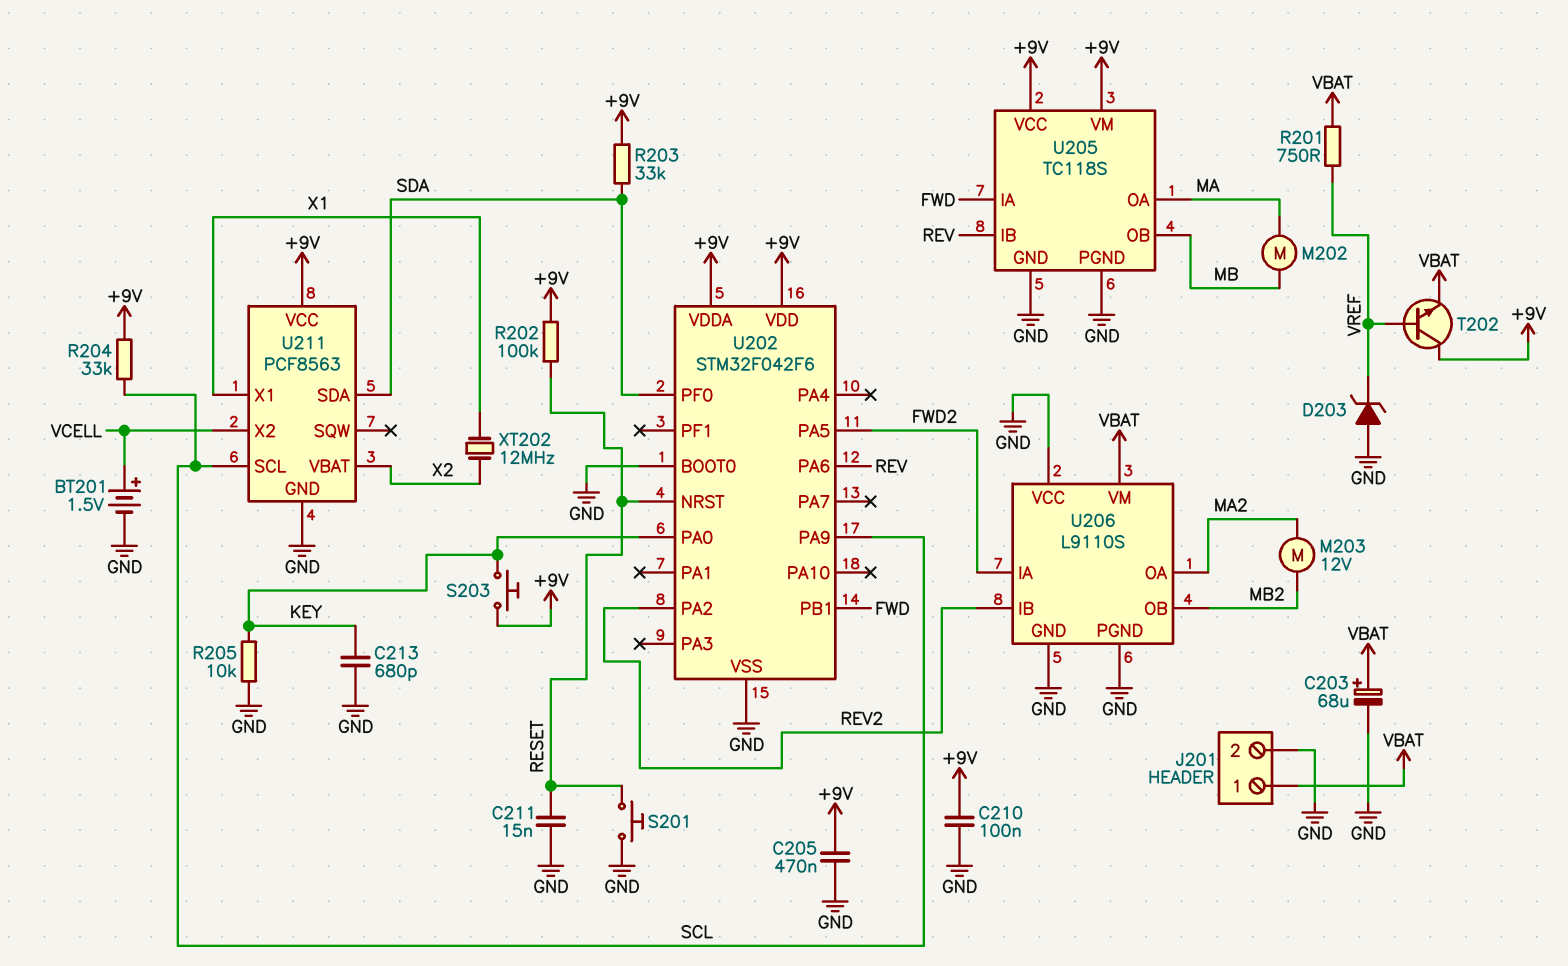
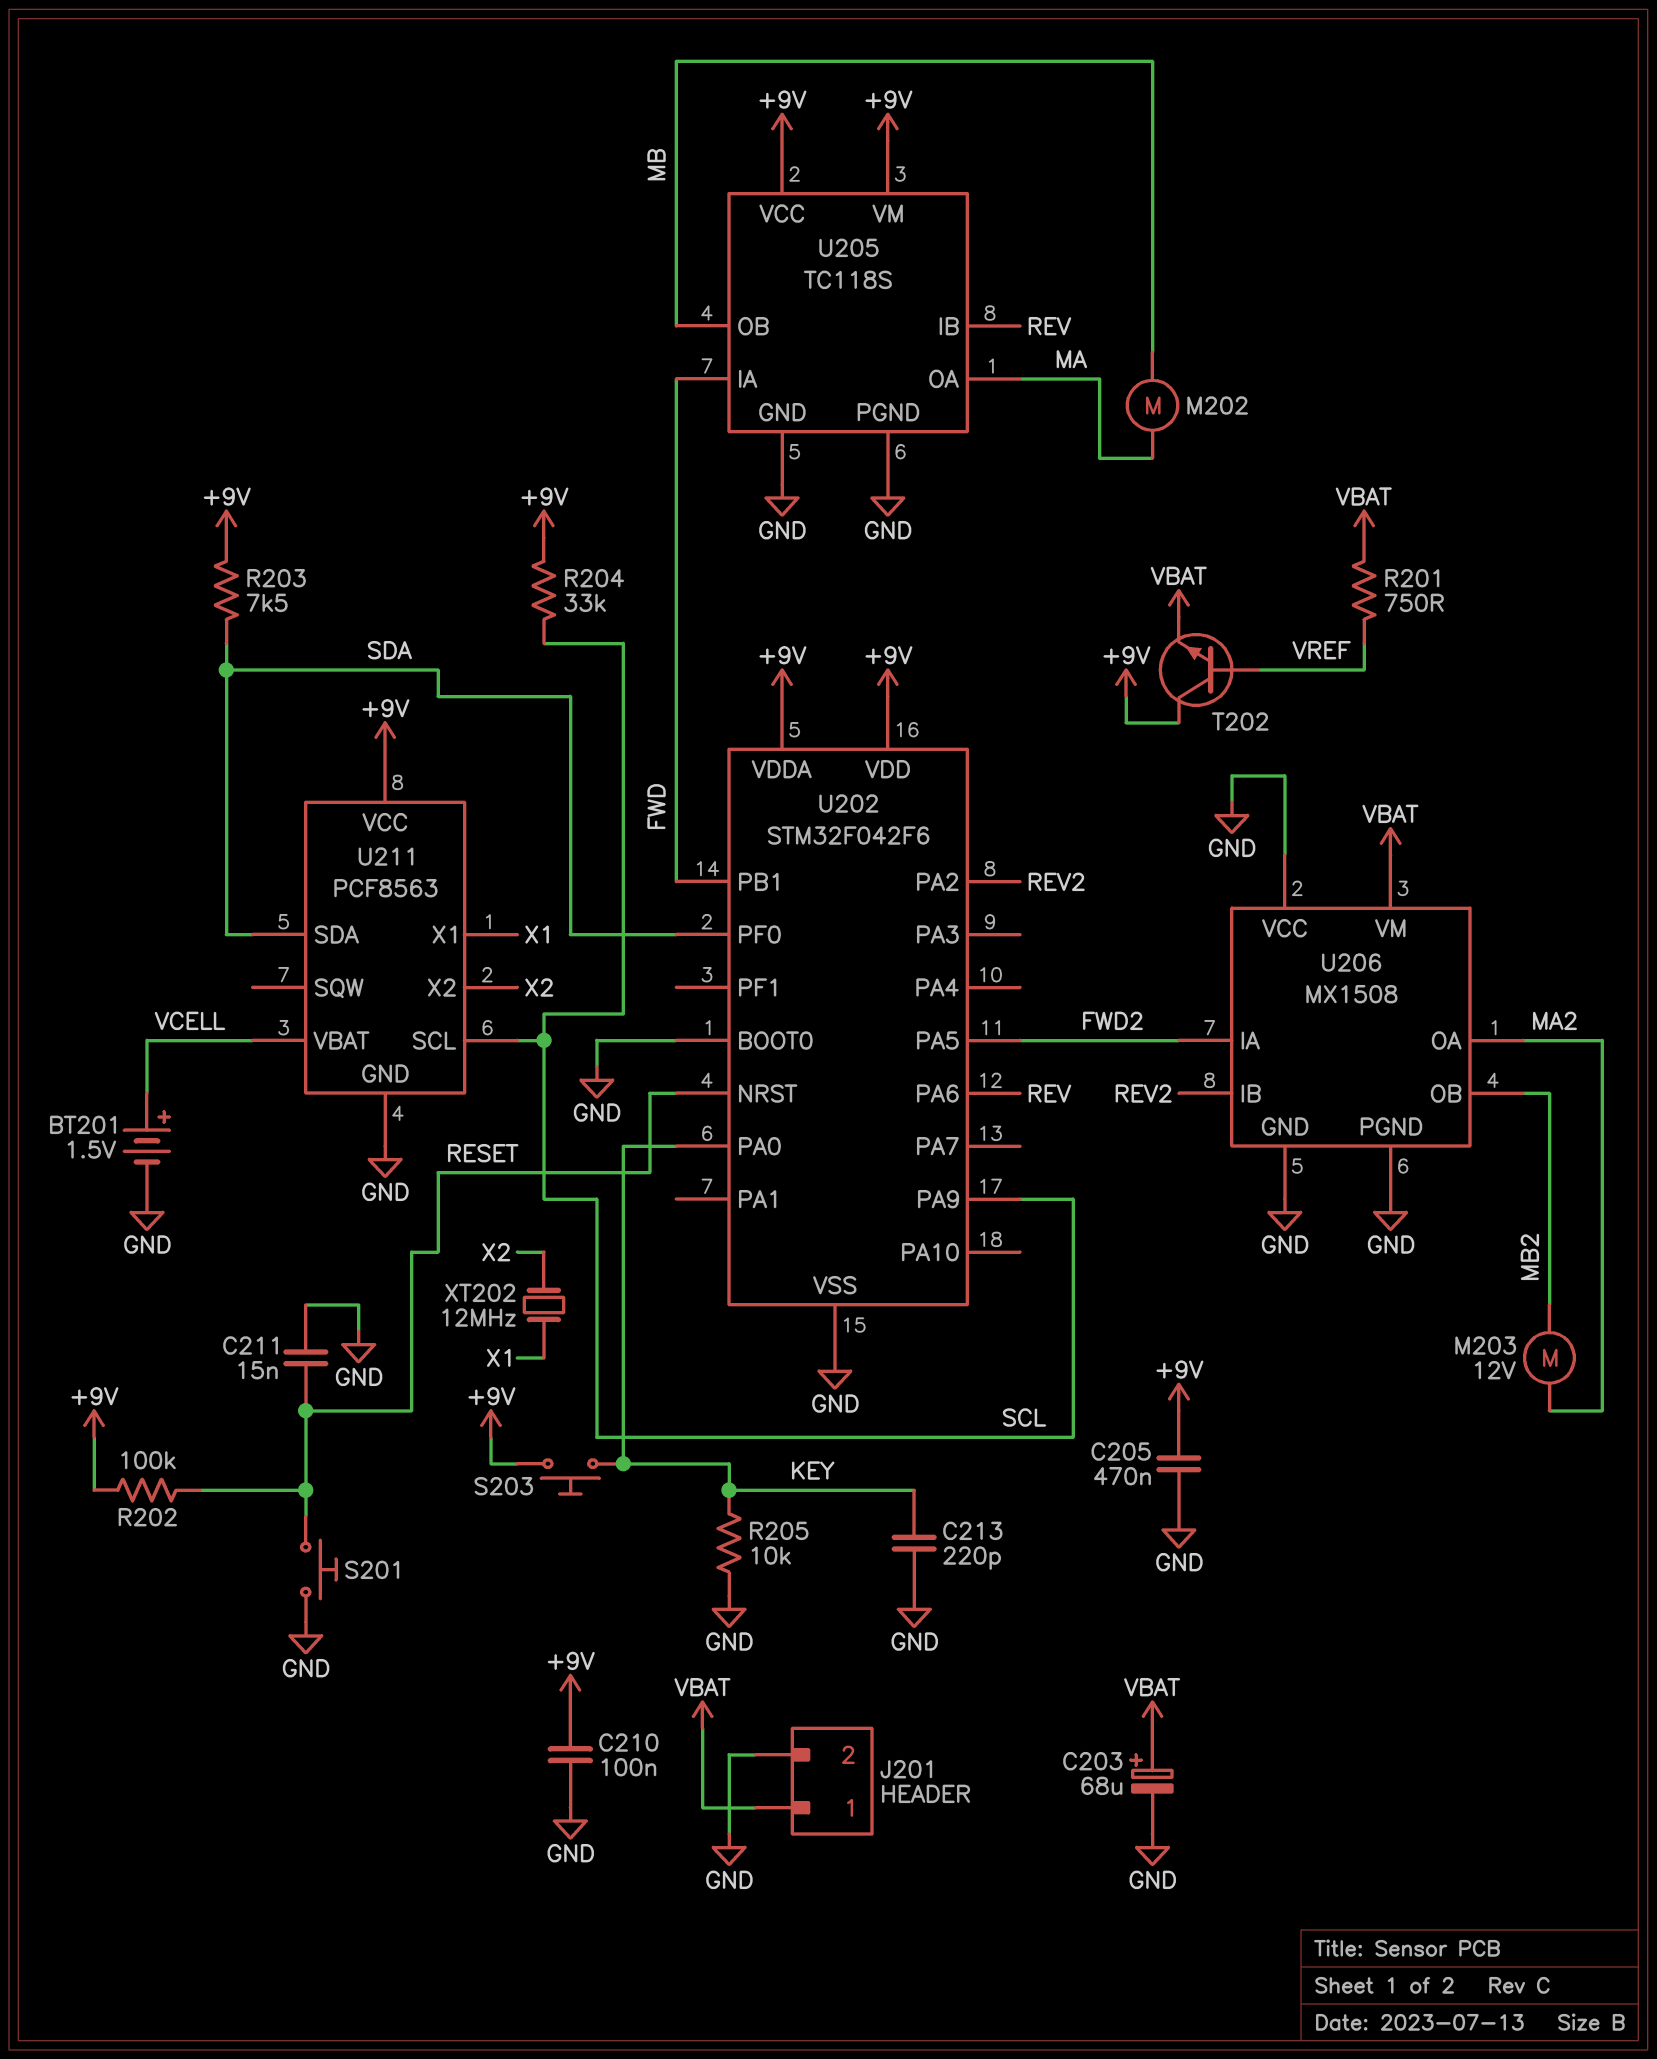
C213: 680pF (GND, KEY) -> 220pF (GND, KEY)
D203: zener (A GND, K VREF) -> none
R203: 33k (+9V, SDA) -> 7.5k (+9V, SDA)
U206: L9110S -> MX1508
U211 pin VBAT: X2 -> VCELL
U211 pin X2: VCELL -> X2

